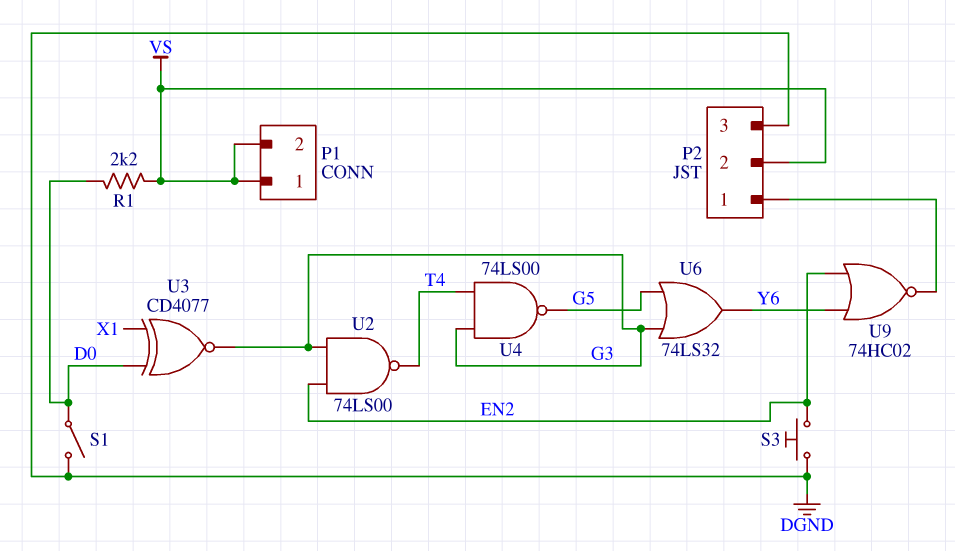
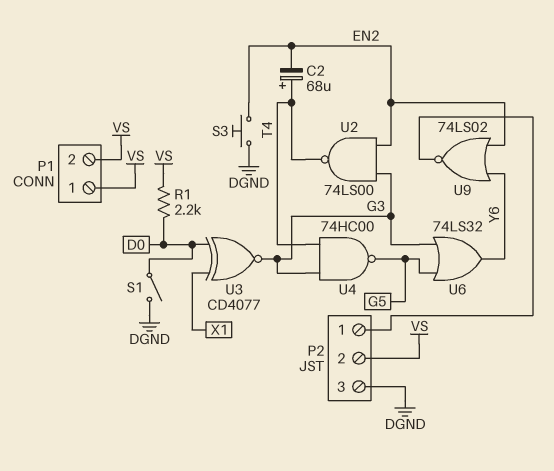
C2: none -> 68uF (plus T4, minus EN2)
U4: NAND 74LS00 (in G3, in T4, out G5) -> NAND 74HC00 (in G3, in T4, out G5)
U9: NOR 74HC02 (in EN2, in Y6, out P2/1) -> NOR 74LS02 (in EN2, in Y6, out P2/1)

